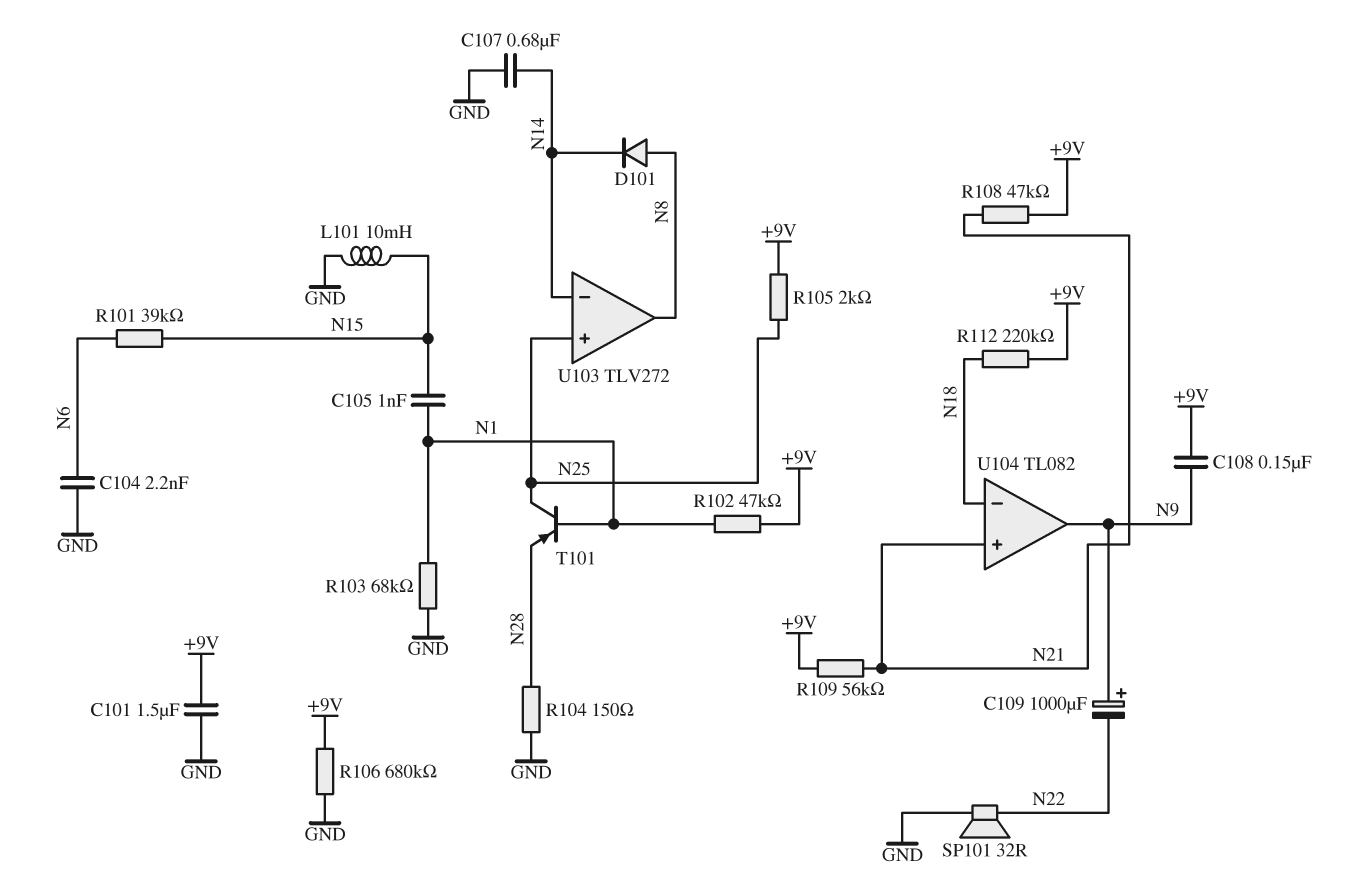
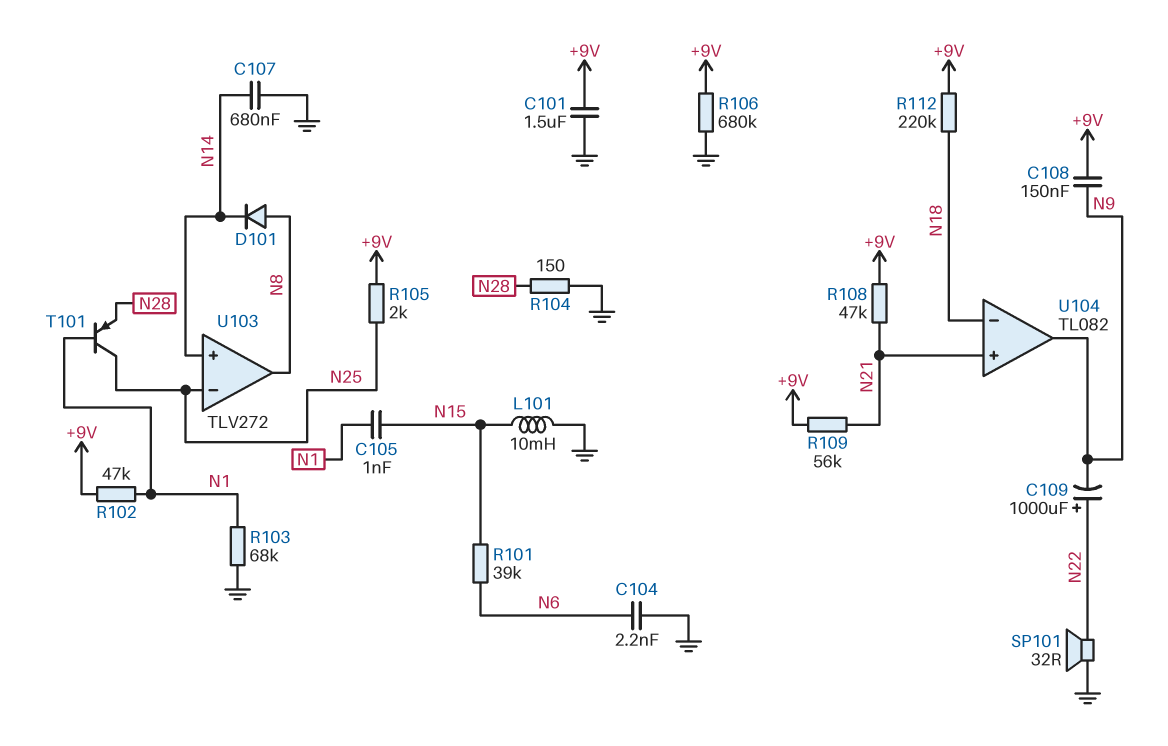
C109: 1000uF (plus N9, minus N22) -> 1000uF (plus N22, minus N9)
U103 pin in+: N25 -> N14
U103 pin in-: N14 -> N25

